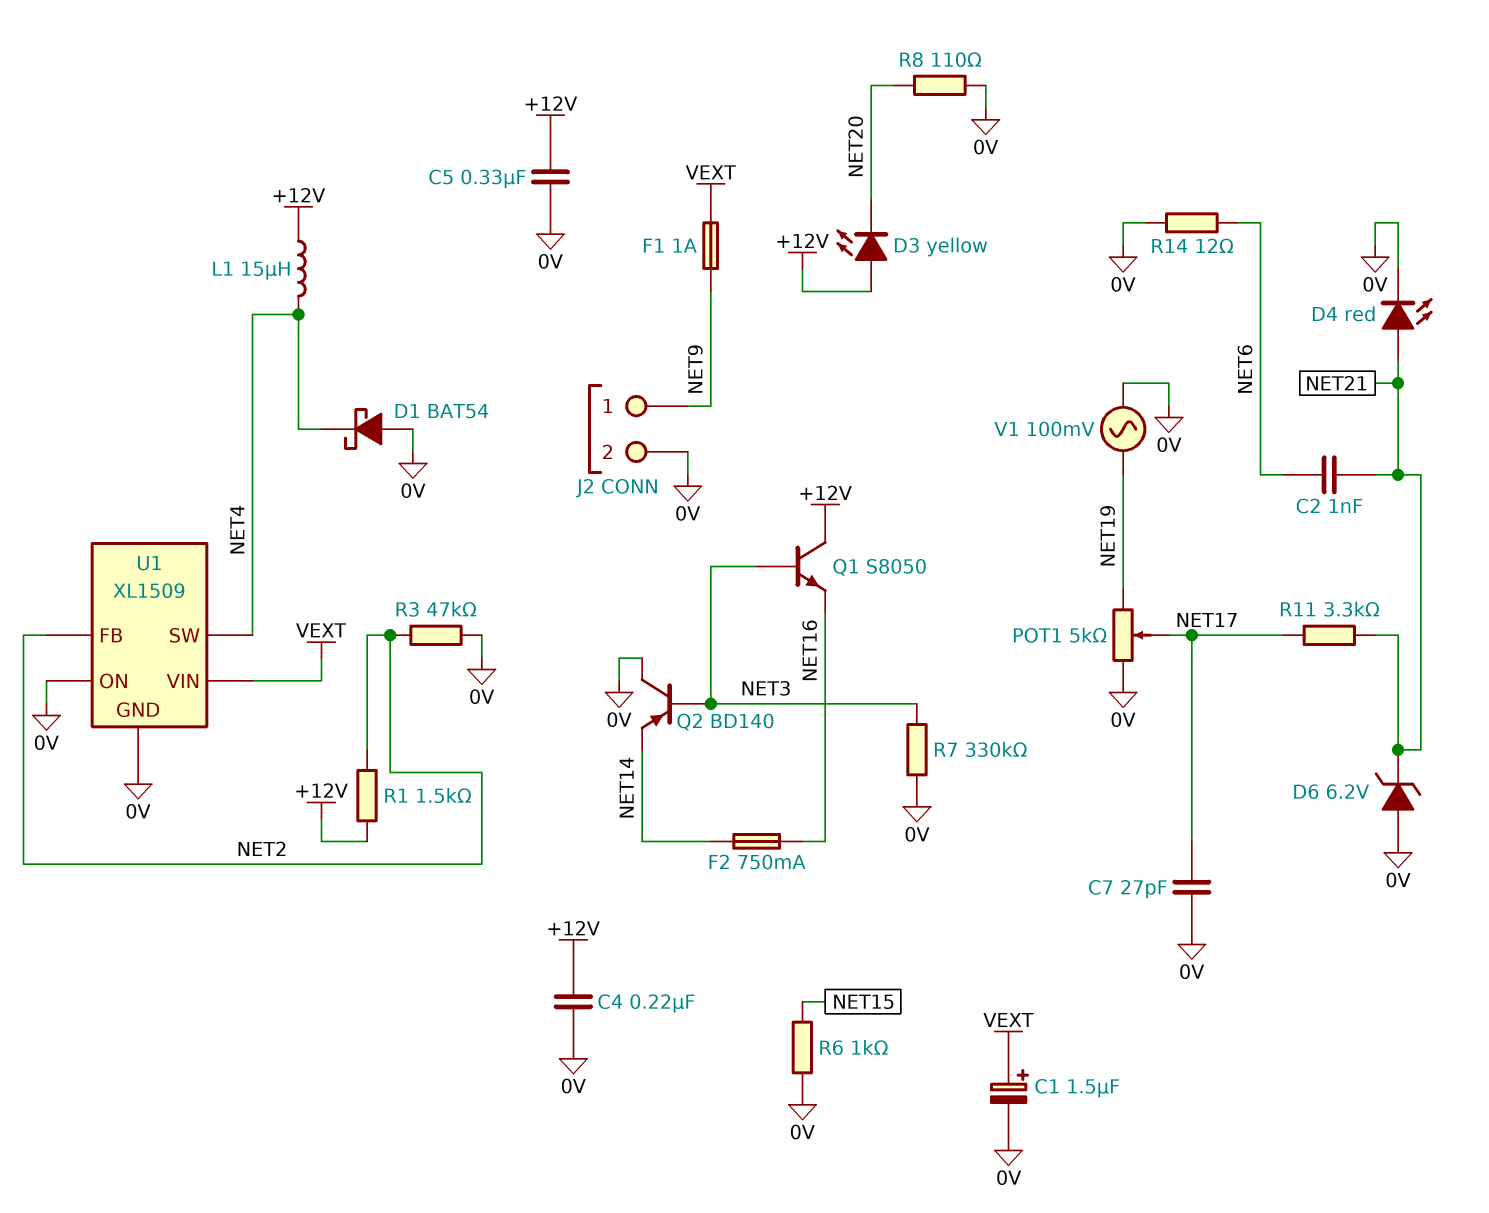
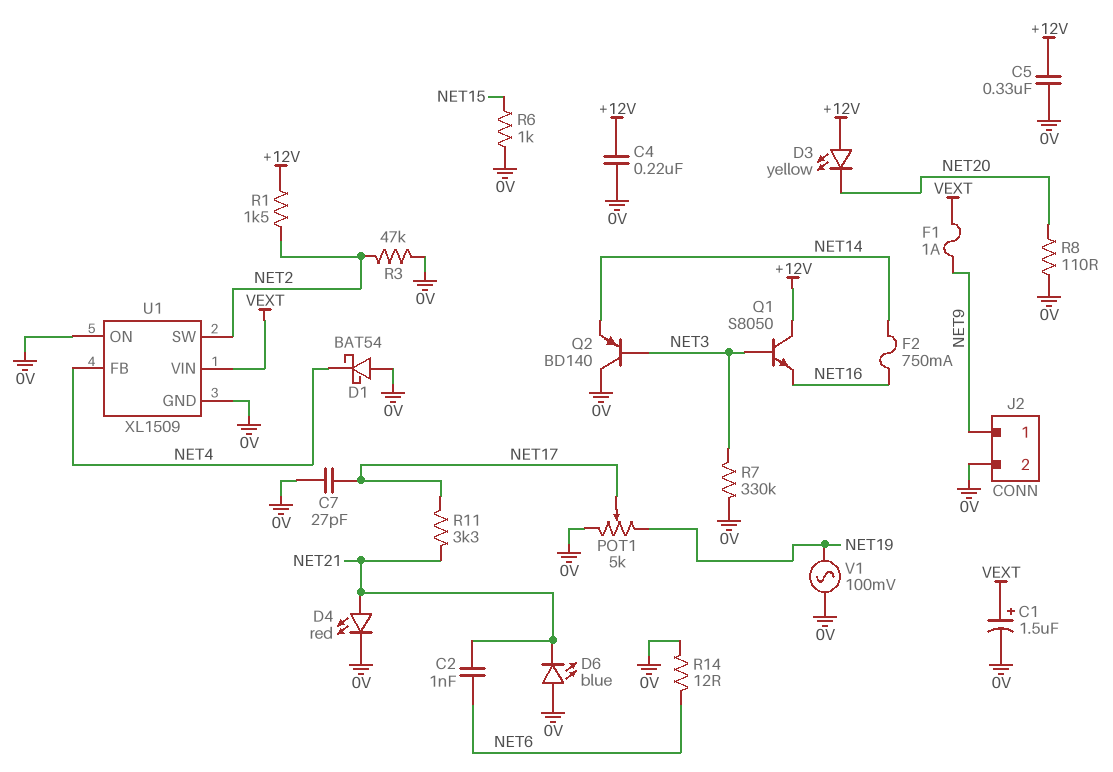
D6: zener 6.2V (A 0V, K NET21) -> LED blue (A 0V, K NET21)
L1: 15uH (+12V, NET4) -> none
U1 pin FB: NET2 -> NET4
U1 pin SW: NET4 -> NET2

